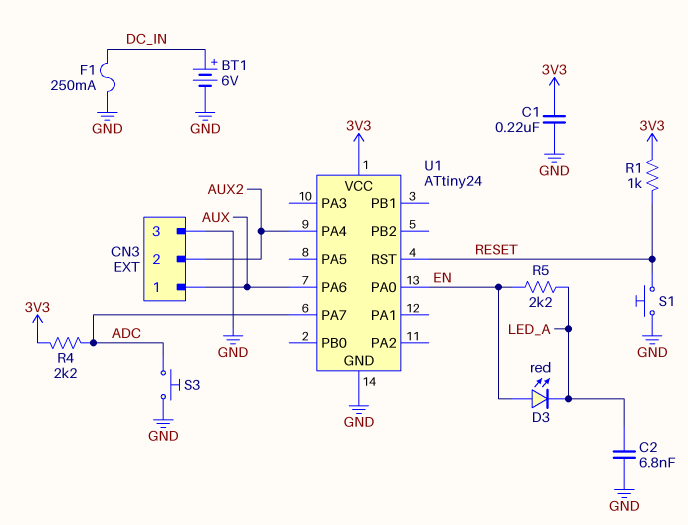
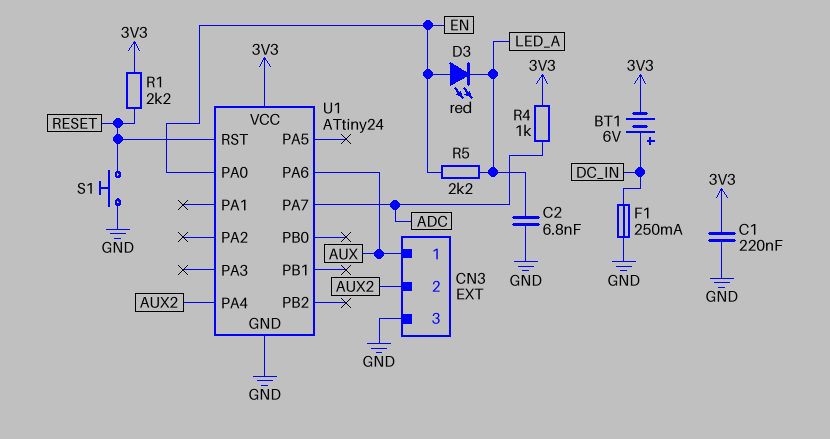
BT1: 6V (plus DC_IN, minus GND) -> 6V (plus DC_IN, minus 3V3)
R1: 1k (3V3, RESET) -> 2.2k (3V3, RESET)
R4: 2.2k (3V3, ADC) -> 1k (3V3, ADC)
S3: button (ADC, GND) -> none

